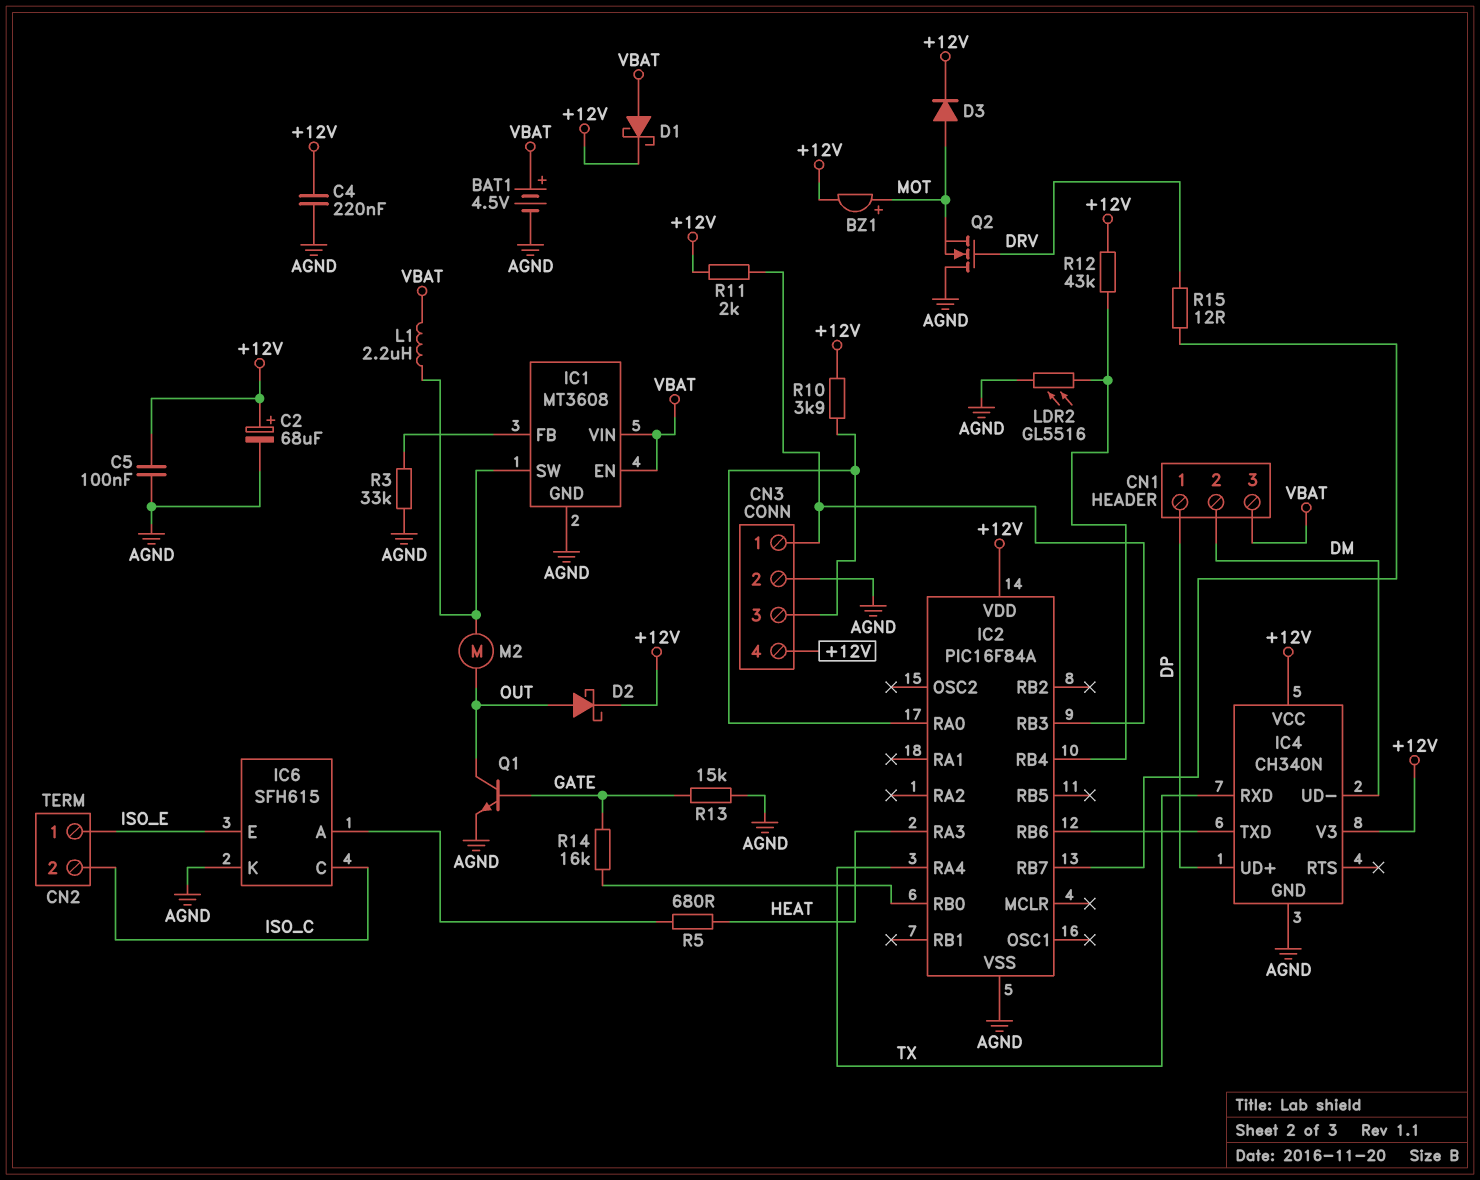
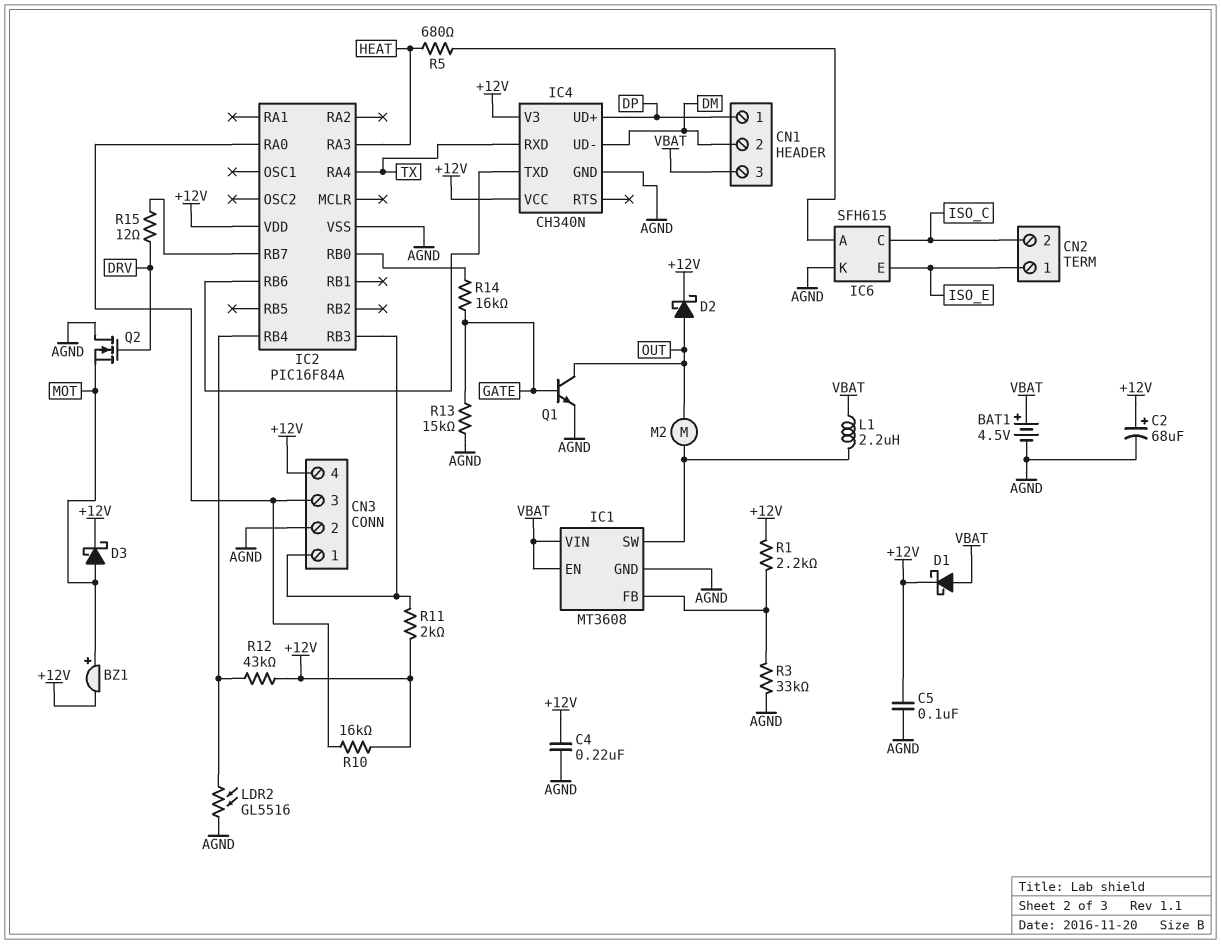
D3: diode (A MOT, K +12V) -> schottky (A MOT, K +12V)
R1: none -> 2.2k (+12V, IC1/FB)
R10: 3.9k (+12V, CN3/3) -> 16k (+12V, CN3/3)

